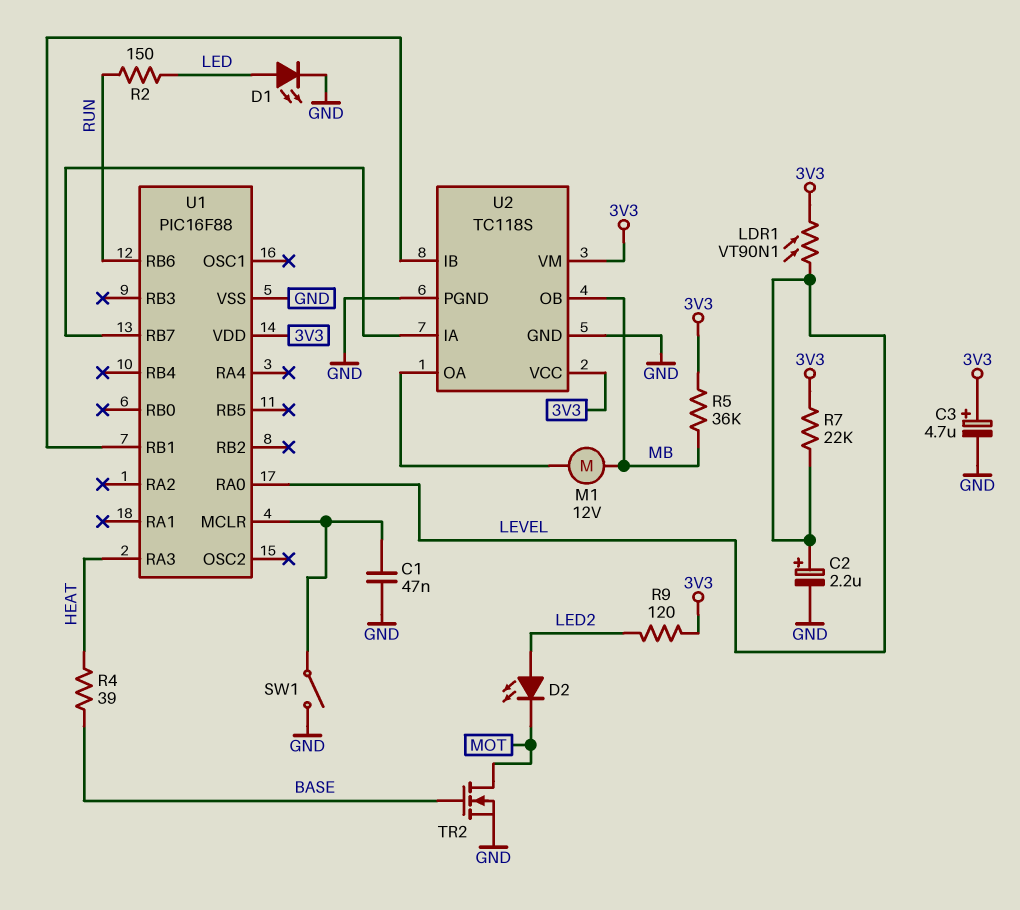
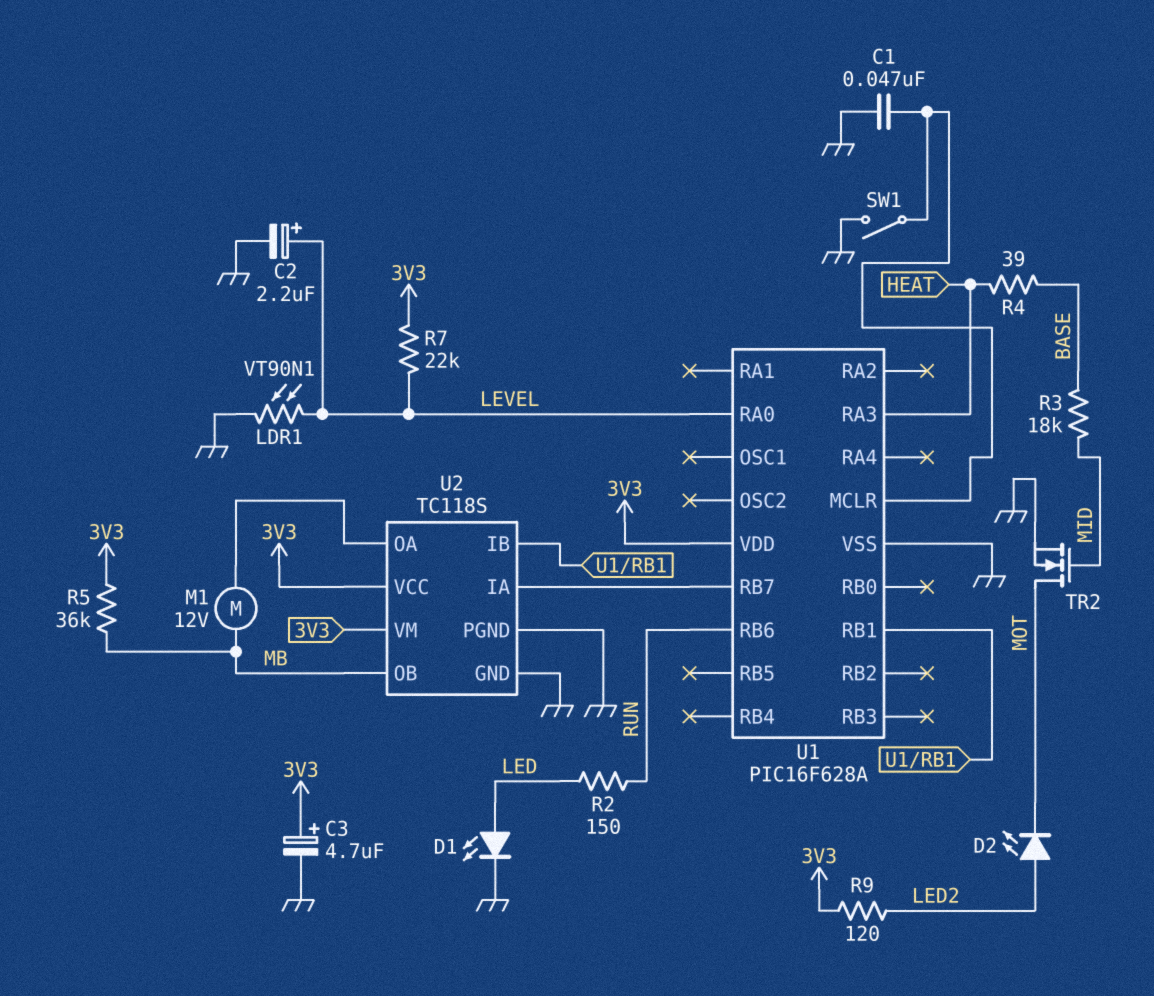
LDR1: VT90N1 (3V3, LEVEL) -> VT90N1 (GND, LEVEL)
R3: none -> 18k (BASE, MID)
TR2: NMOS (G BASE, D MOT, S GND) -> NMOS (G MID, D MOT, S GND)
U1: PIC16F88 -> PIC16F628A

